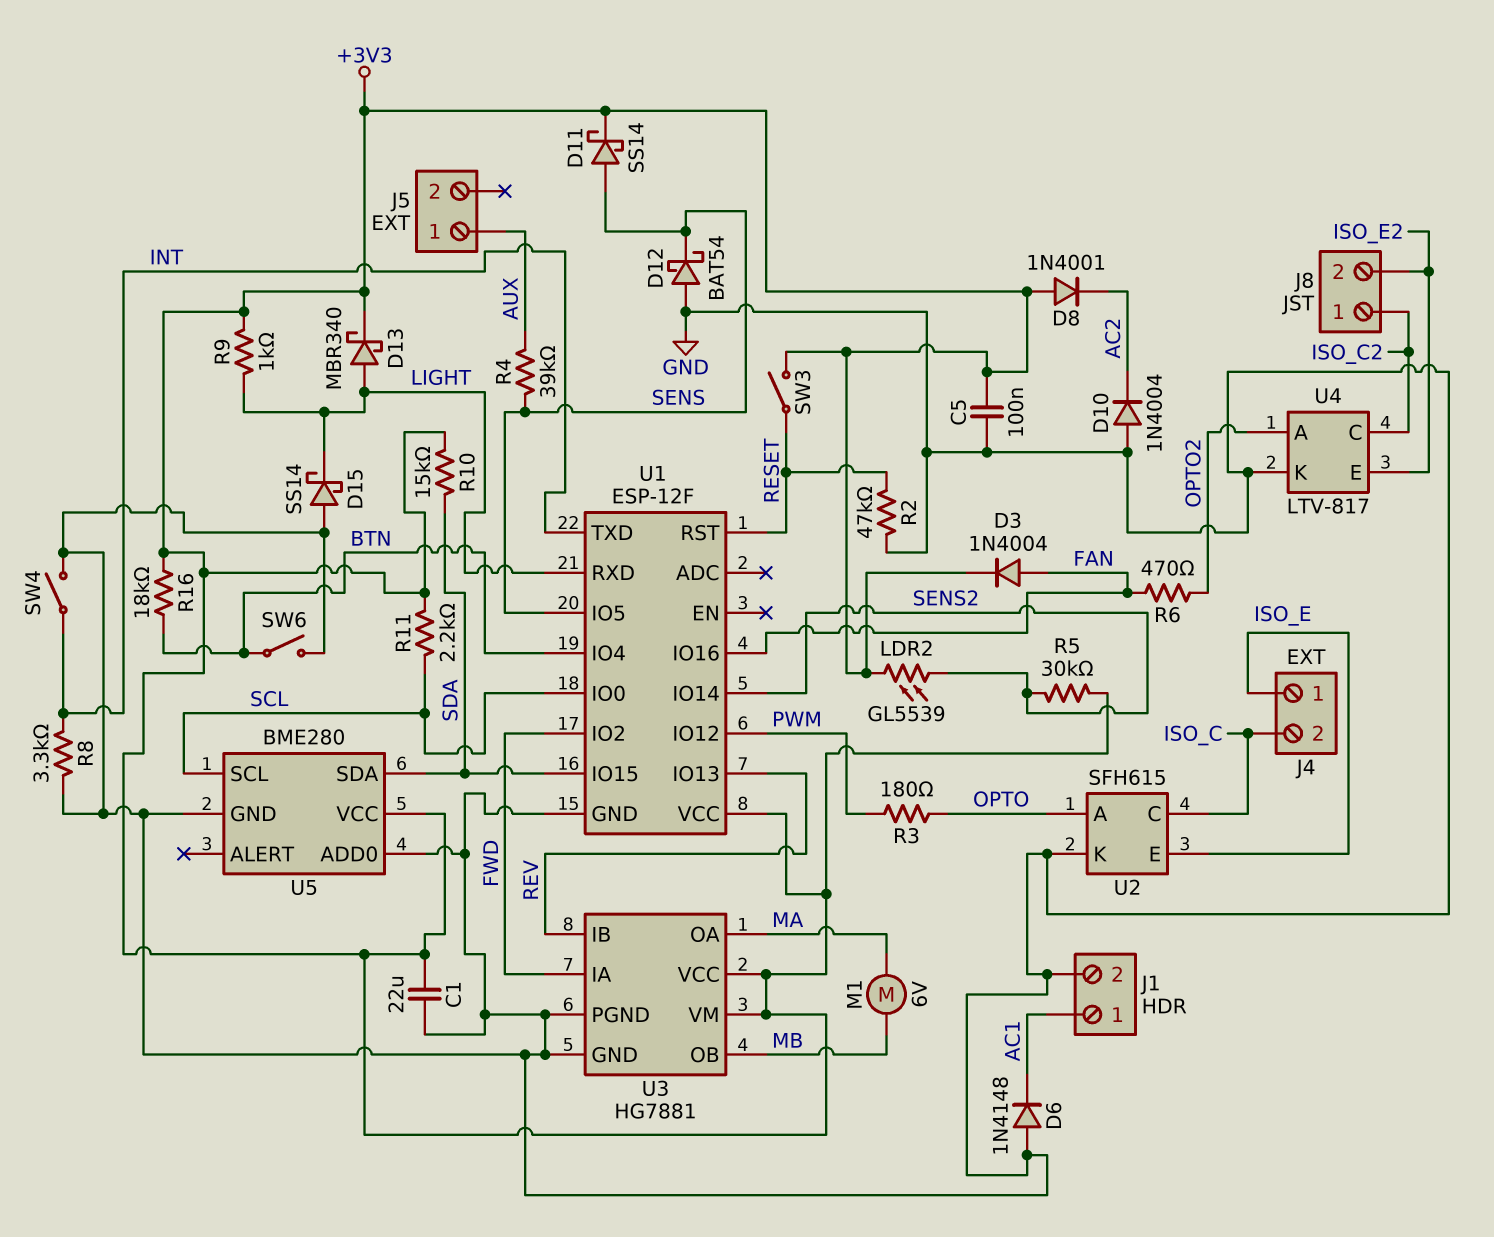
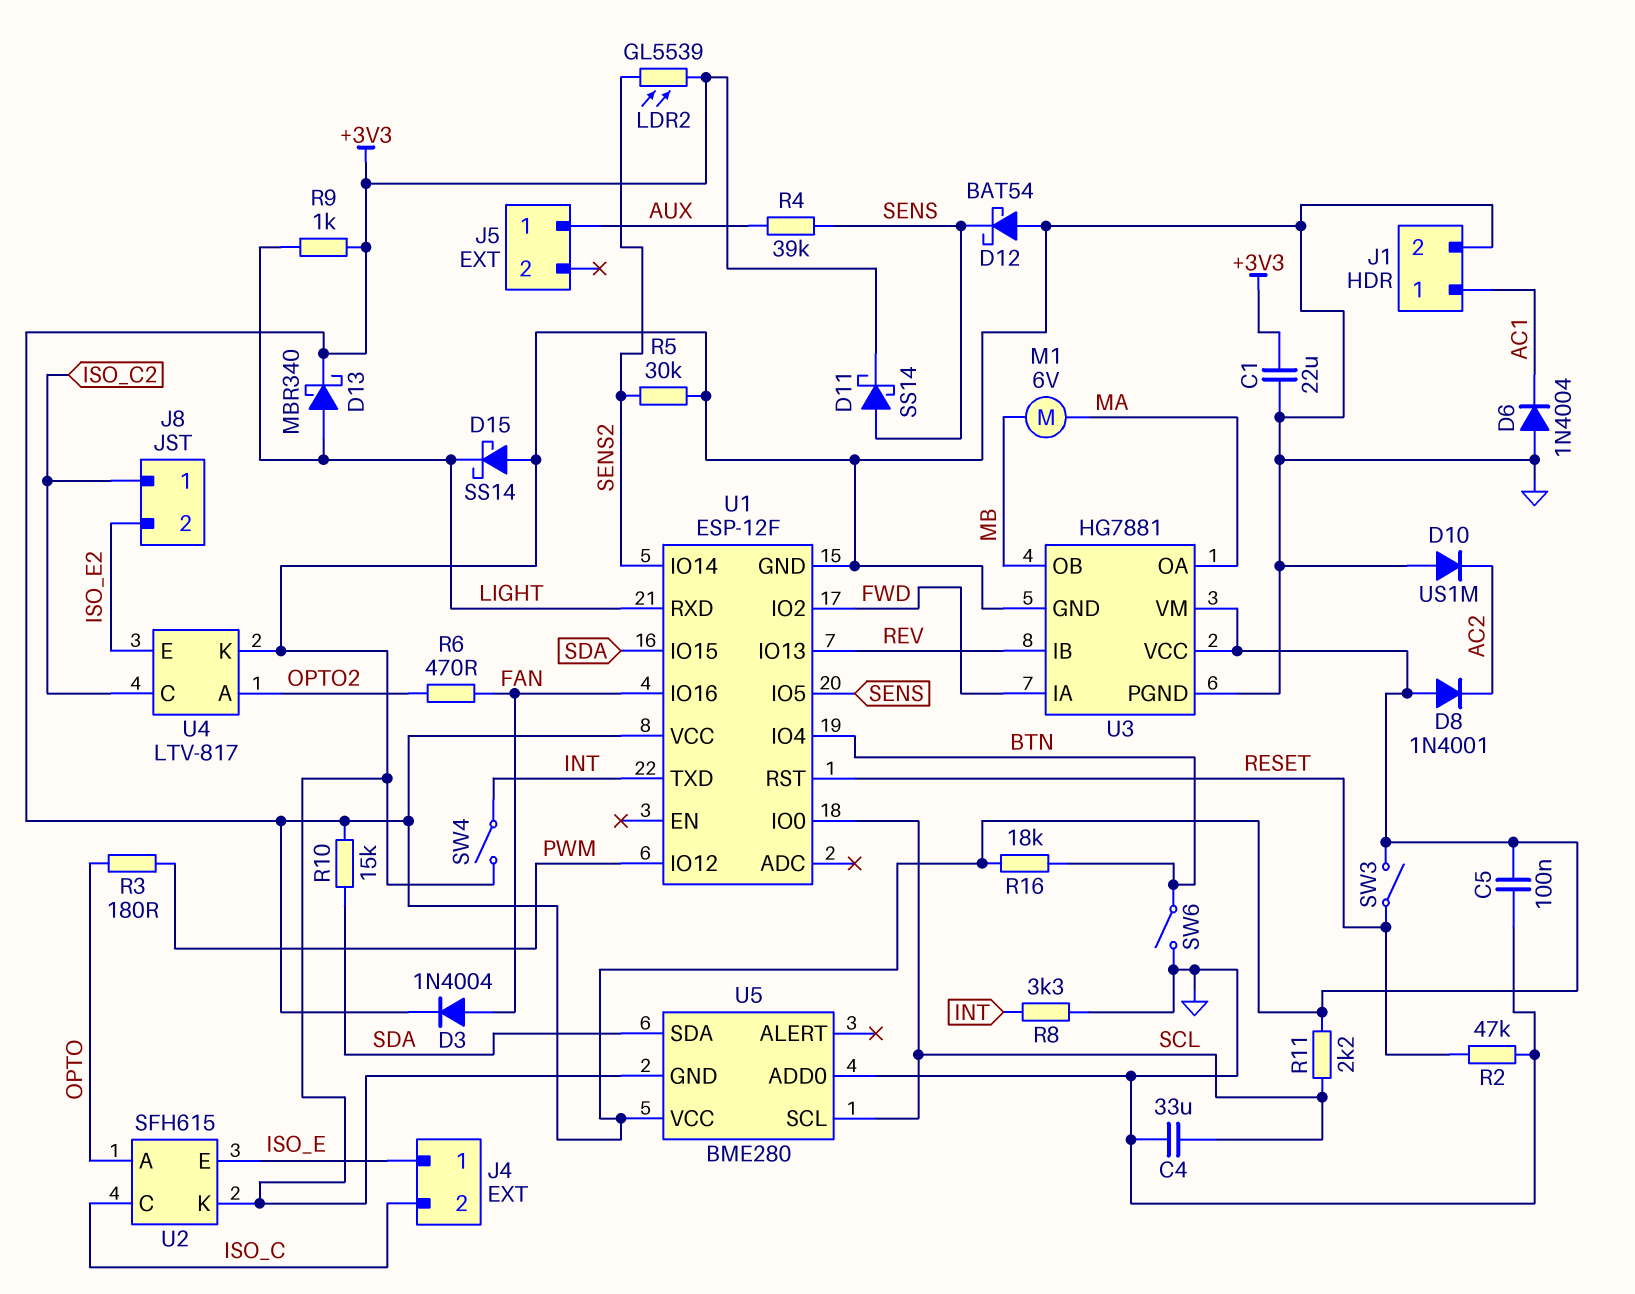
C4: none -> 33uF (GND, SCL)
D6: diode 1N4148 (A GND, K AC1) -> diode 1N4004 (A GND, K AC1)
D10: diode 1N4004 (A GND, K AC2) -> diode US1M (A GND, K AC2)
R5: 30k (+3V3, SENS2) -> 30k (GND, SENS2)

